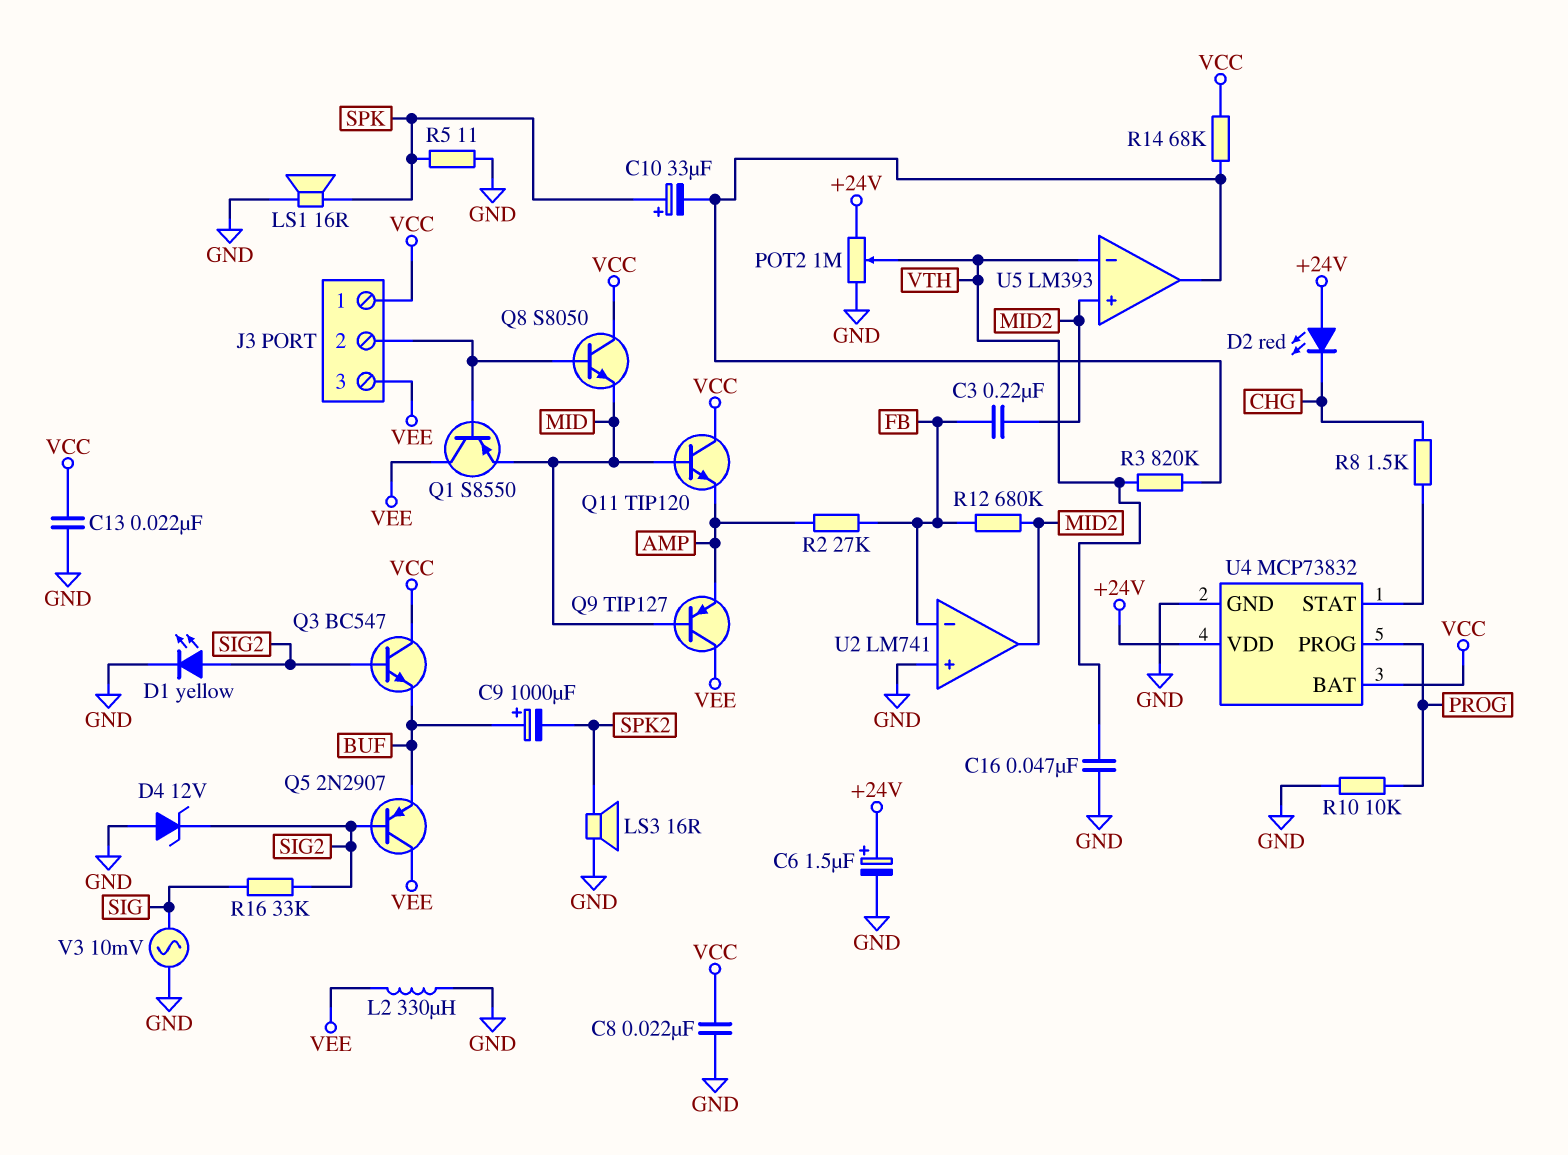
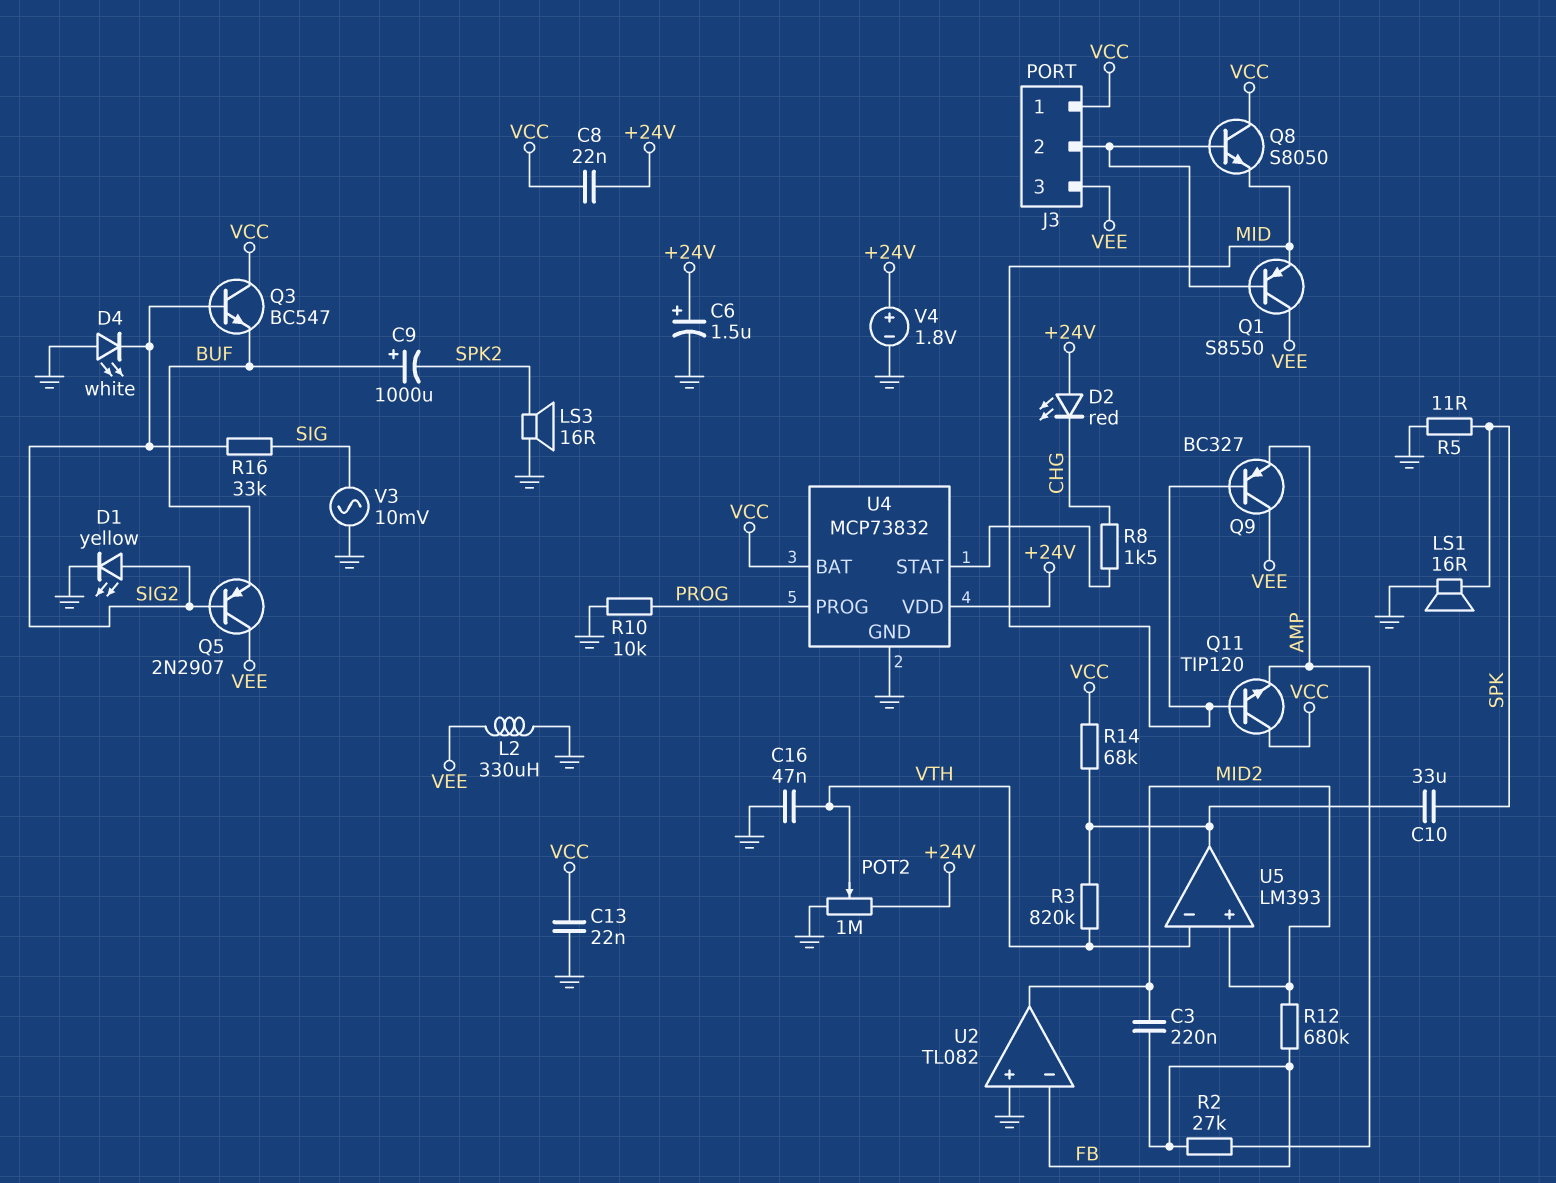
C8: 22nF (GND, VCC) -> 22nF (+24V, VCC)
C10: 33uF (plus SPK, minus U5/out) -> 33uF (SPK, U5/out)
D4: zener 12V (A GND, K SIG2) -> LED white (A GND, K SIG2)
Q9: PNP TIP127 (B MID, C VEE, E AMP) -> PNP BC327 (B MID, C VEE, E AMP)
U2: LM741 -> TL082
V4: none -> 1.8V (plus +24V, minus GND)

